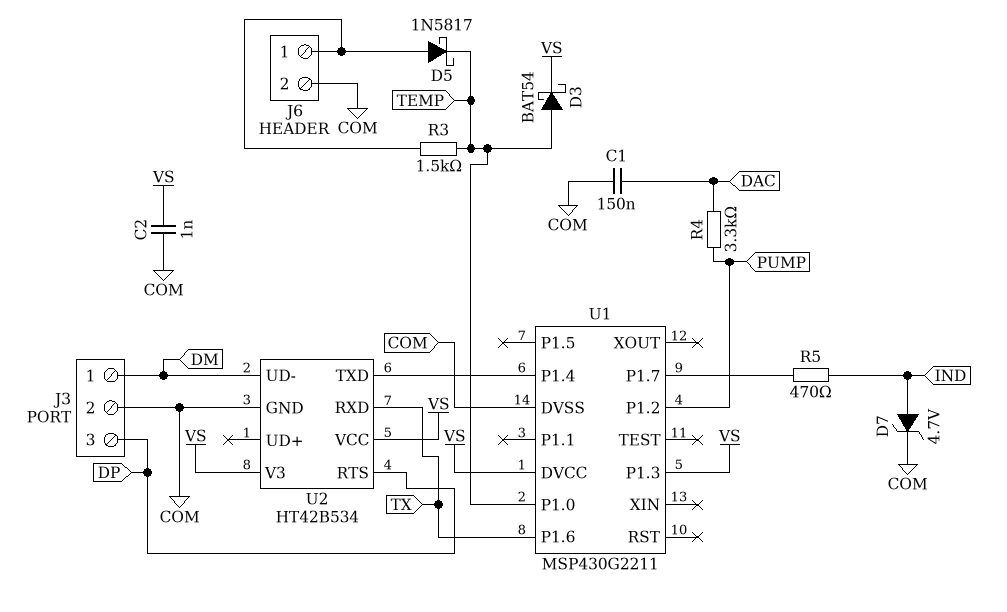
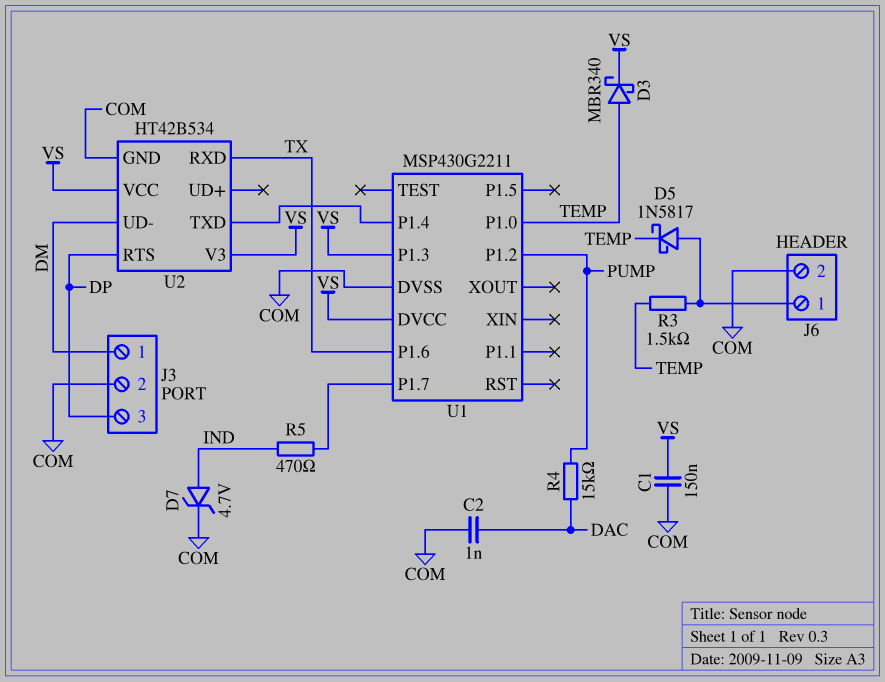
C1: 150nF (COM, DAC) -> 150nF (COM, VS)
C2: 1nF (COM, VS) -> 1nF (COM, DAC)
D3: schottky BAT54 (A TEMP, K VS) -> schottky MBR340 (A TEMP, K VS)
R4: 3.3k (DAC, PUMP) -> 15k (DAC, PUMP)

